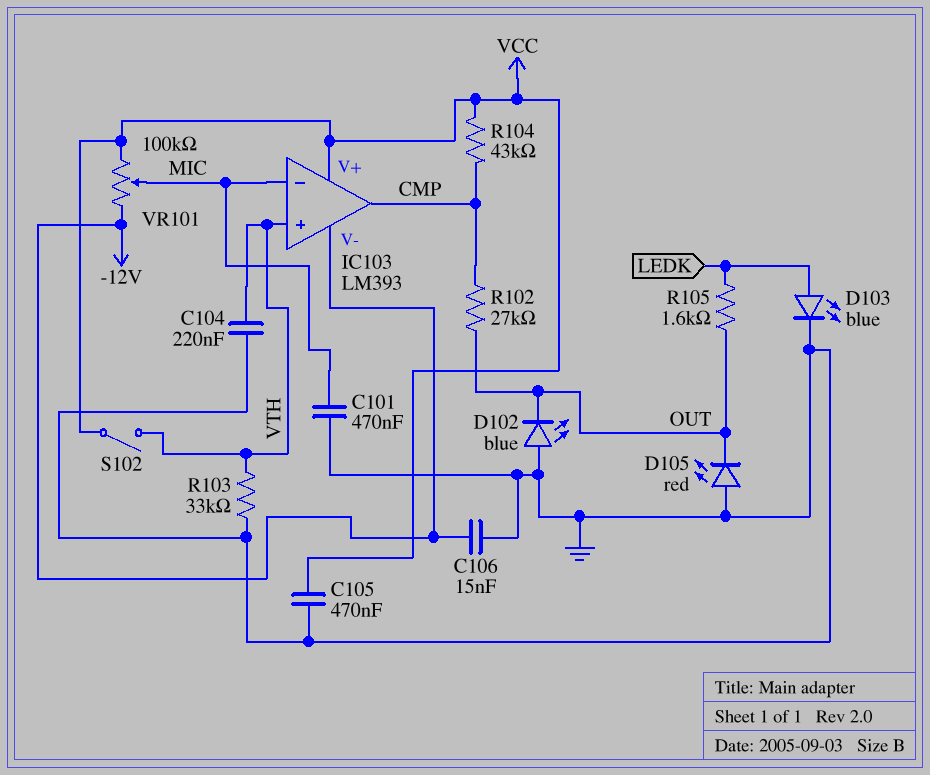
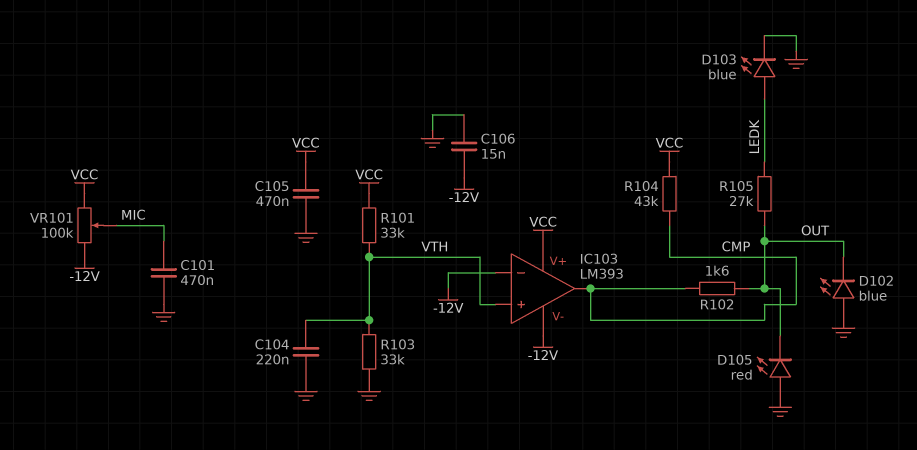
IC103 pin in-: MIC -> -12V
R101: none -> 33k (VCC, VTH)
R102: 27k (CMP, OUT) -> 1.6k (CMP, OUT)
R105: 1.6k (LEDK, OUT) -> 27k (LEDK, OUT)
S102: switch (VCC, VTH) -> none

